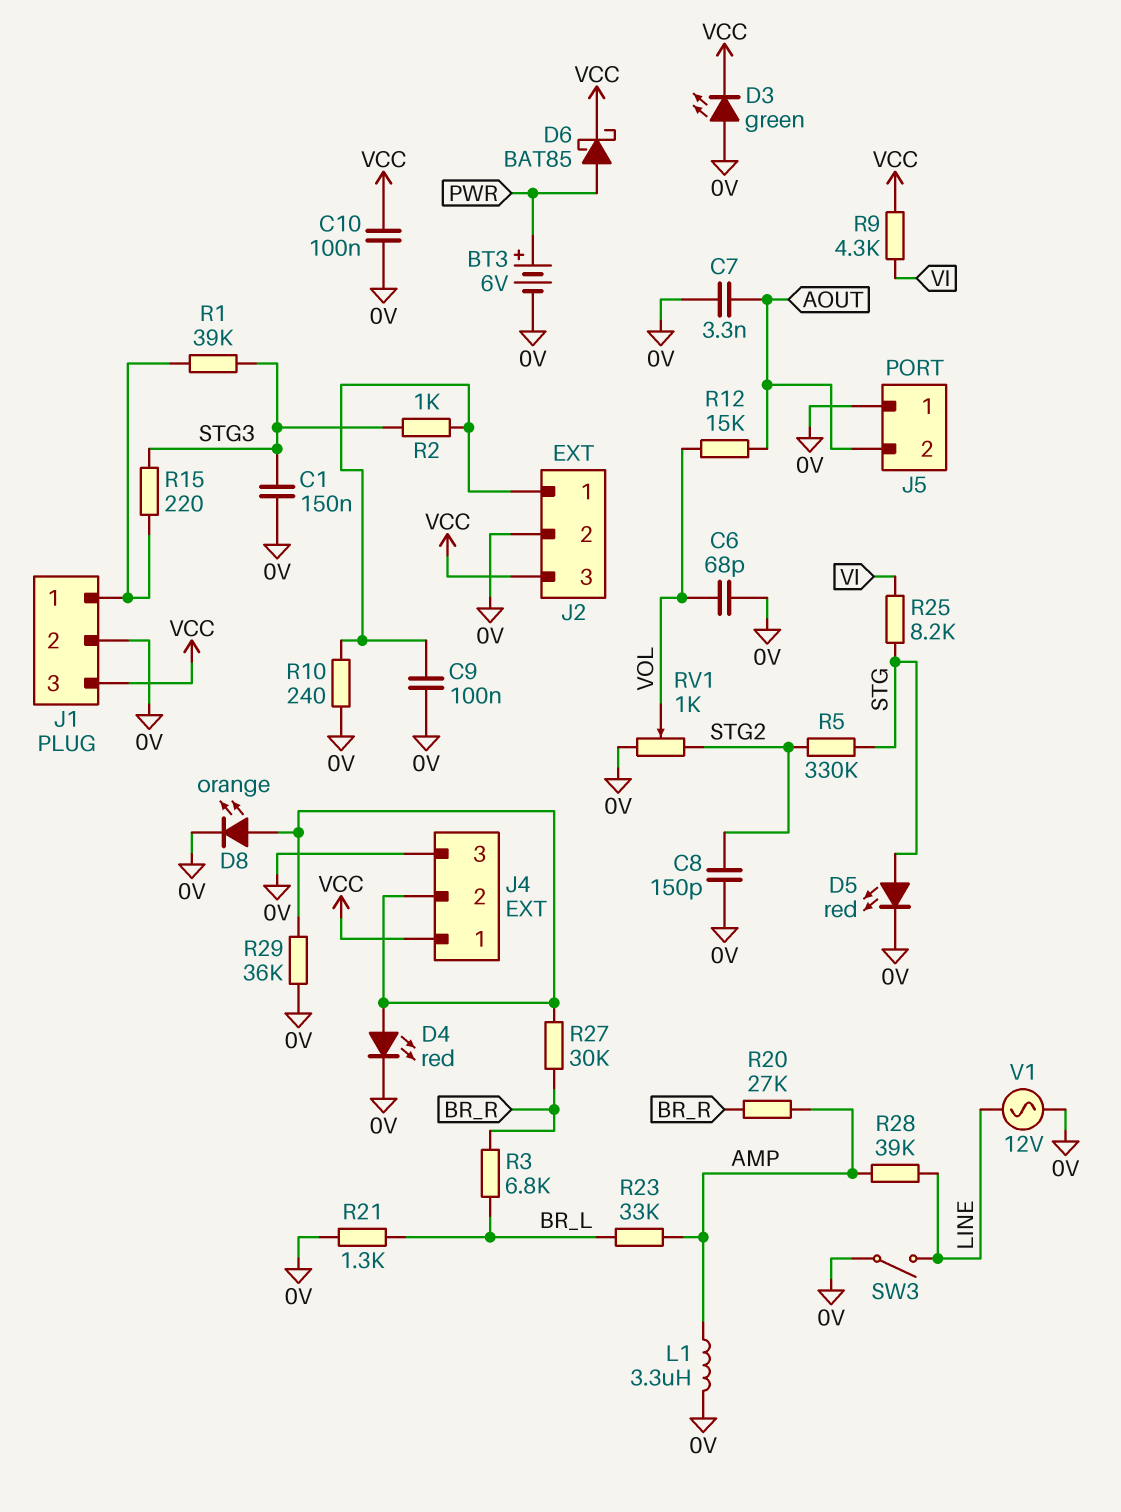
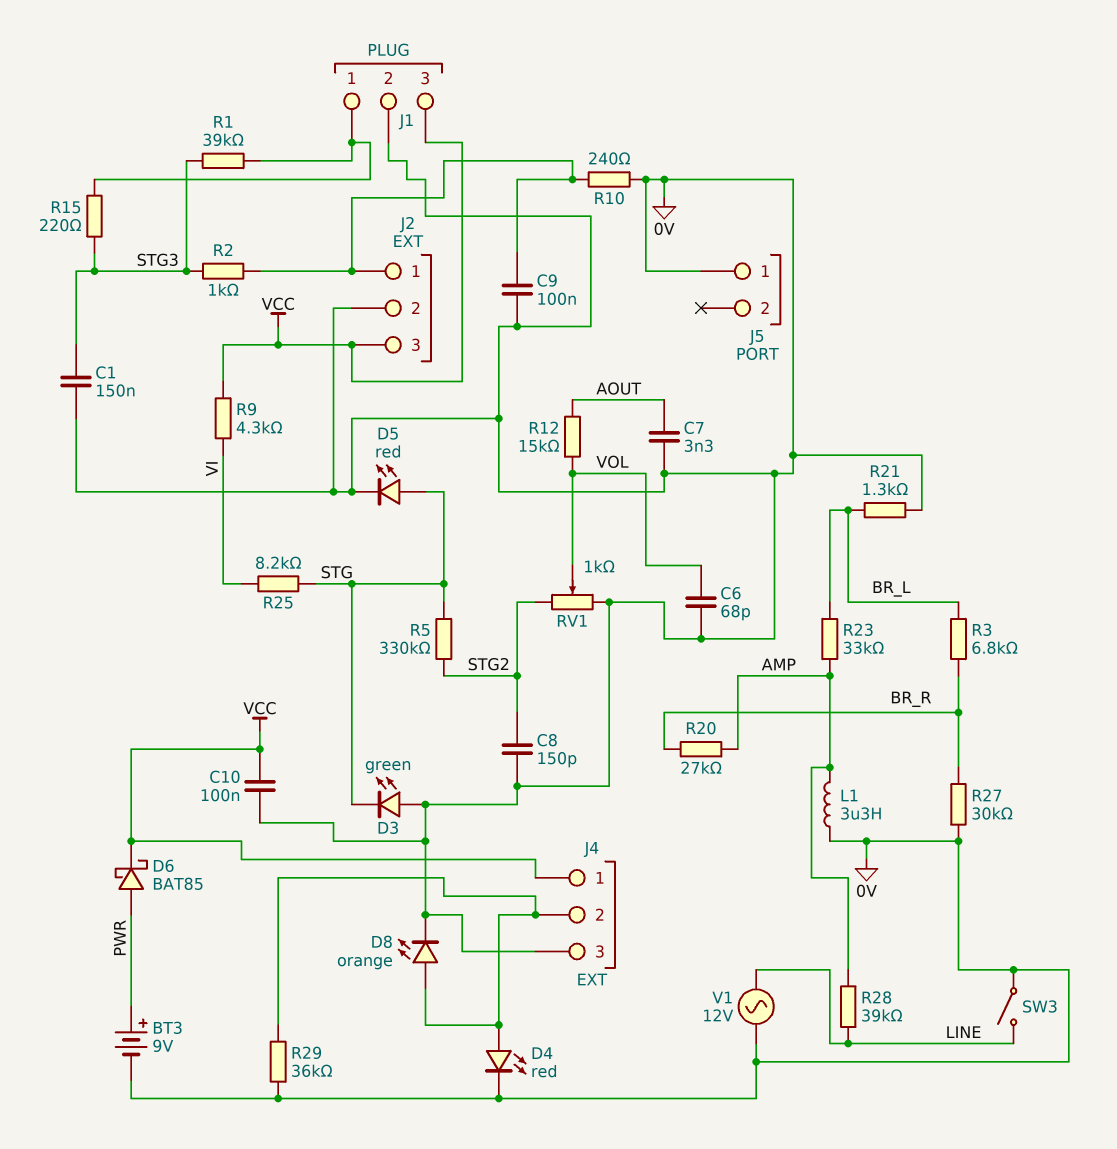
BT3: 6V (plus PWR, minus 0V) -> 9V (plus PWR, minus 0V)
D3: LED green (A 0V, K VCC) -> LED green (A 0V, K STG)
J5 pin 2: AOUT -> none
R27: 30k (BR_R, J4/2) -> 30k (0V, BR_R)

